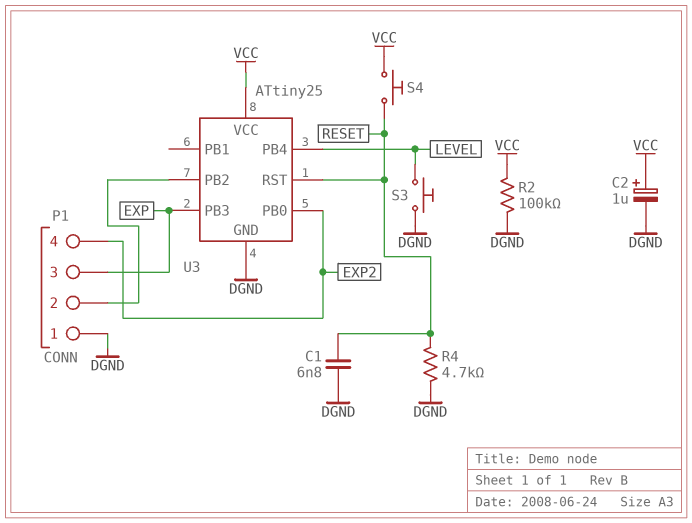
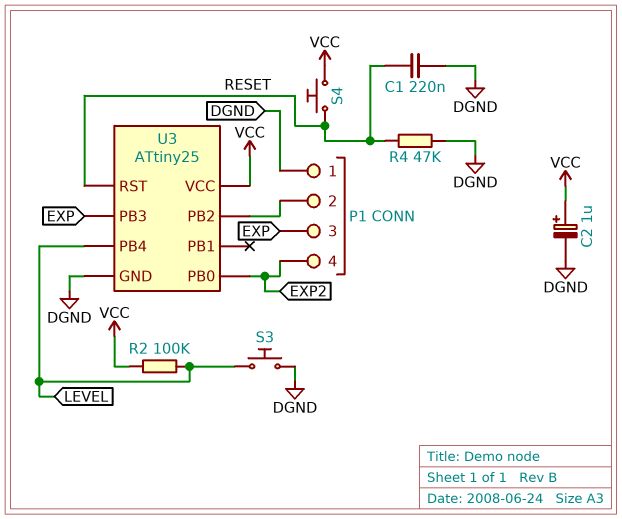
C1: 6.8nF (DGND, RESET) -> 220nF (DGND, RESET)
R2: 100k (DGND, VCC) -> 100k (LEVEL, VCC)
R4: 4.7k (DGND, RESET) -> 47k (DGND, RESET)

